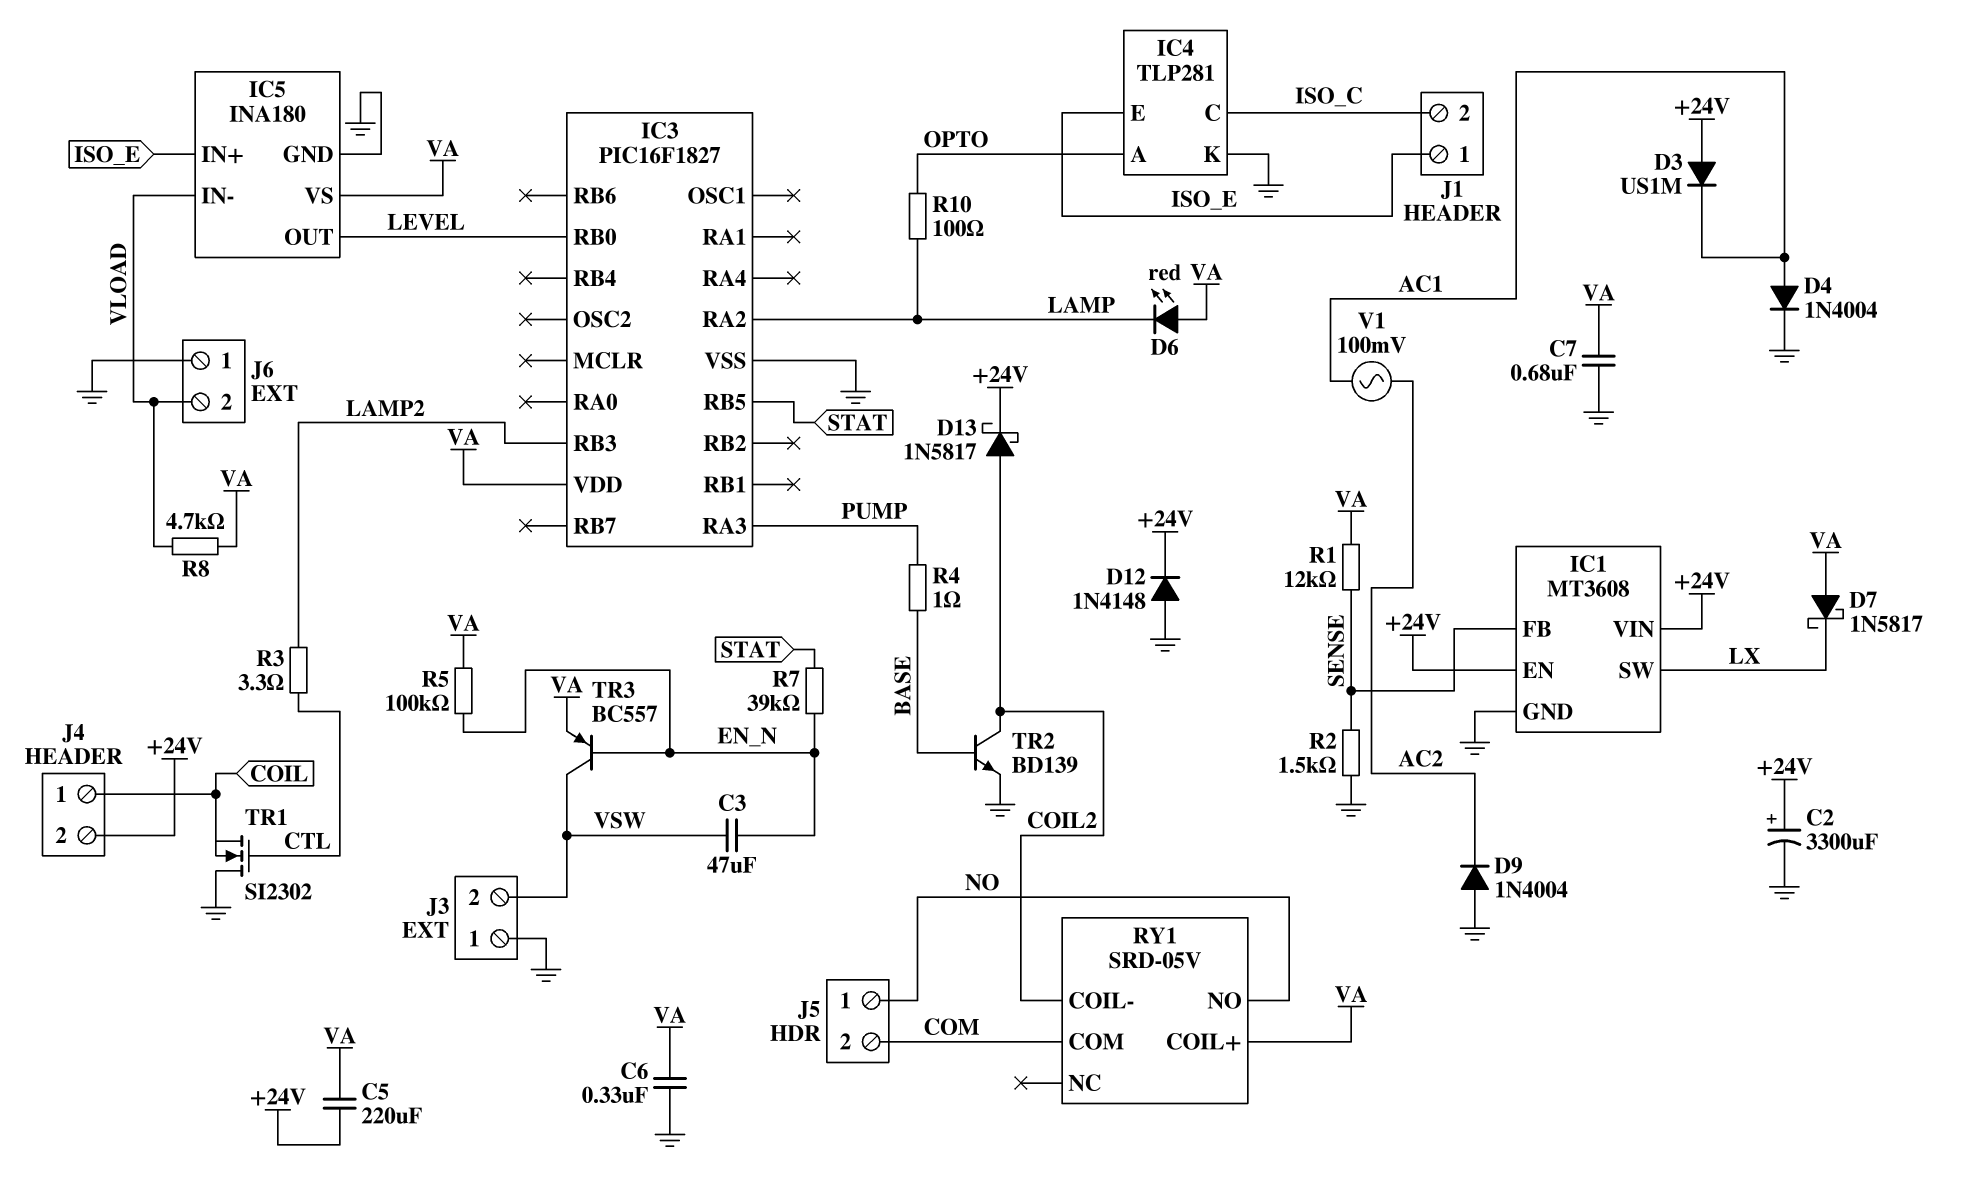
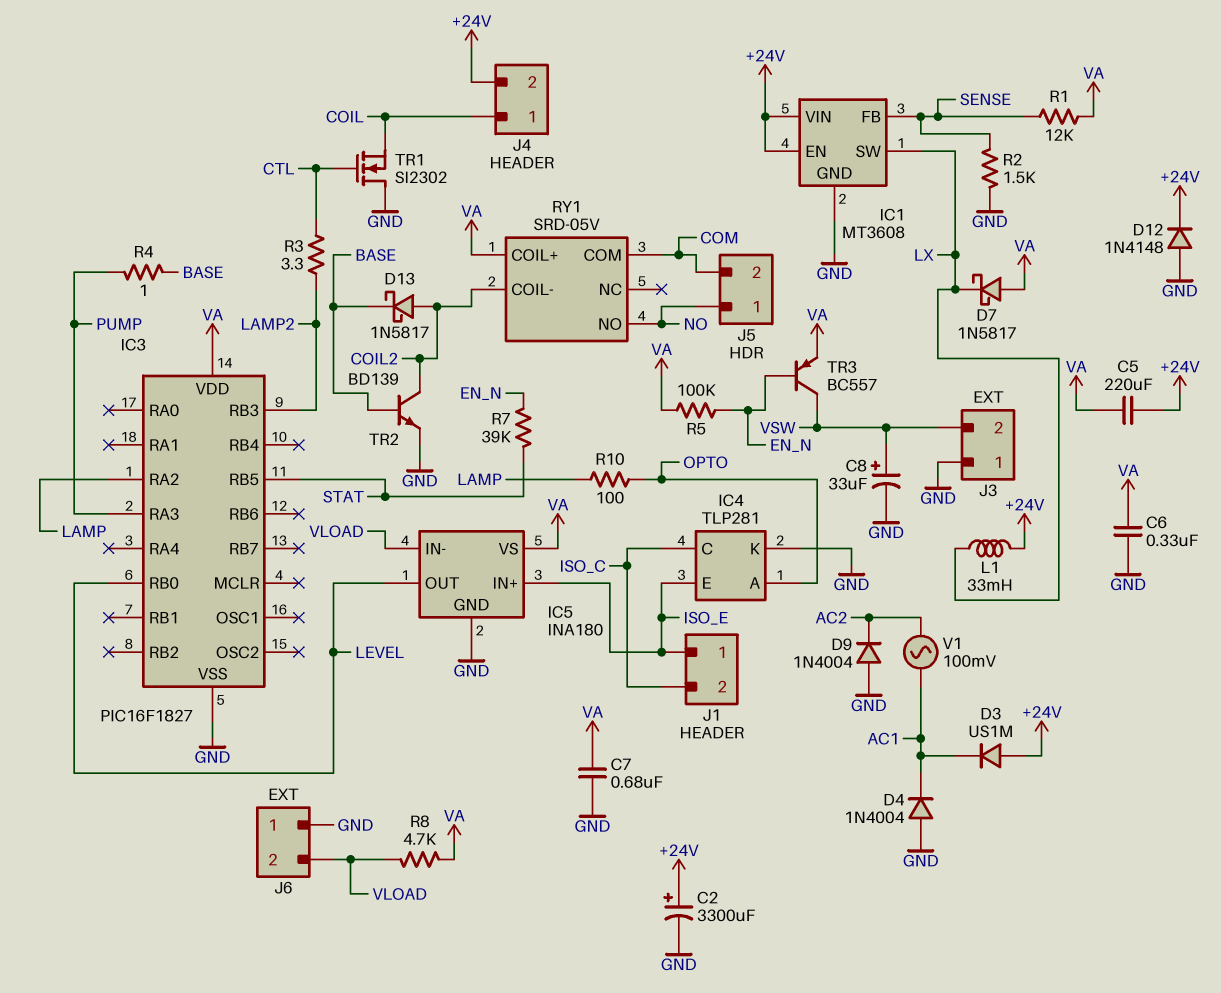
C3: 47uF (EN_N, VSW) -> none
C8: none -> 33uF (plus VSW, minus GND)
D4: diode 1N4004 (A AC1, K GND) -> diode 1N4004 (A GND, K AC1)
D6: LED red (A VA, K LAMP) -> none
D13: schottky 1N5817 (A COIL2, K +24V) -> schottky 1N5817 (A COIL2, K BASE)
L1: none -> 33mH (+24V, LX)

